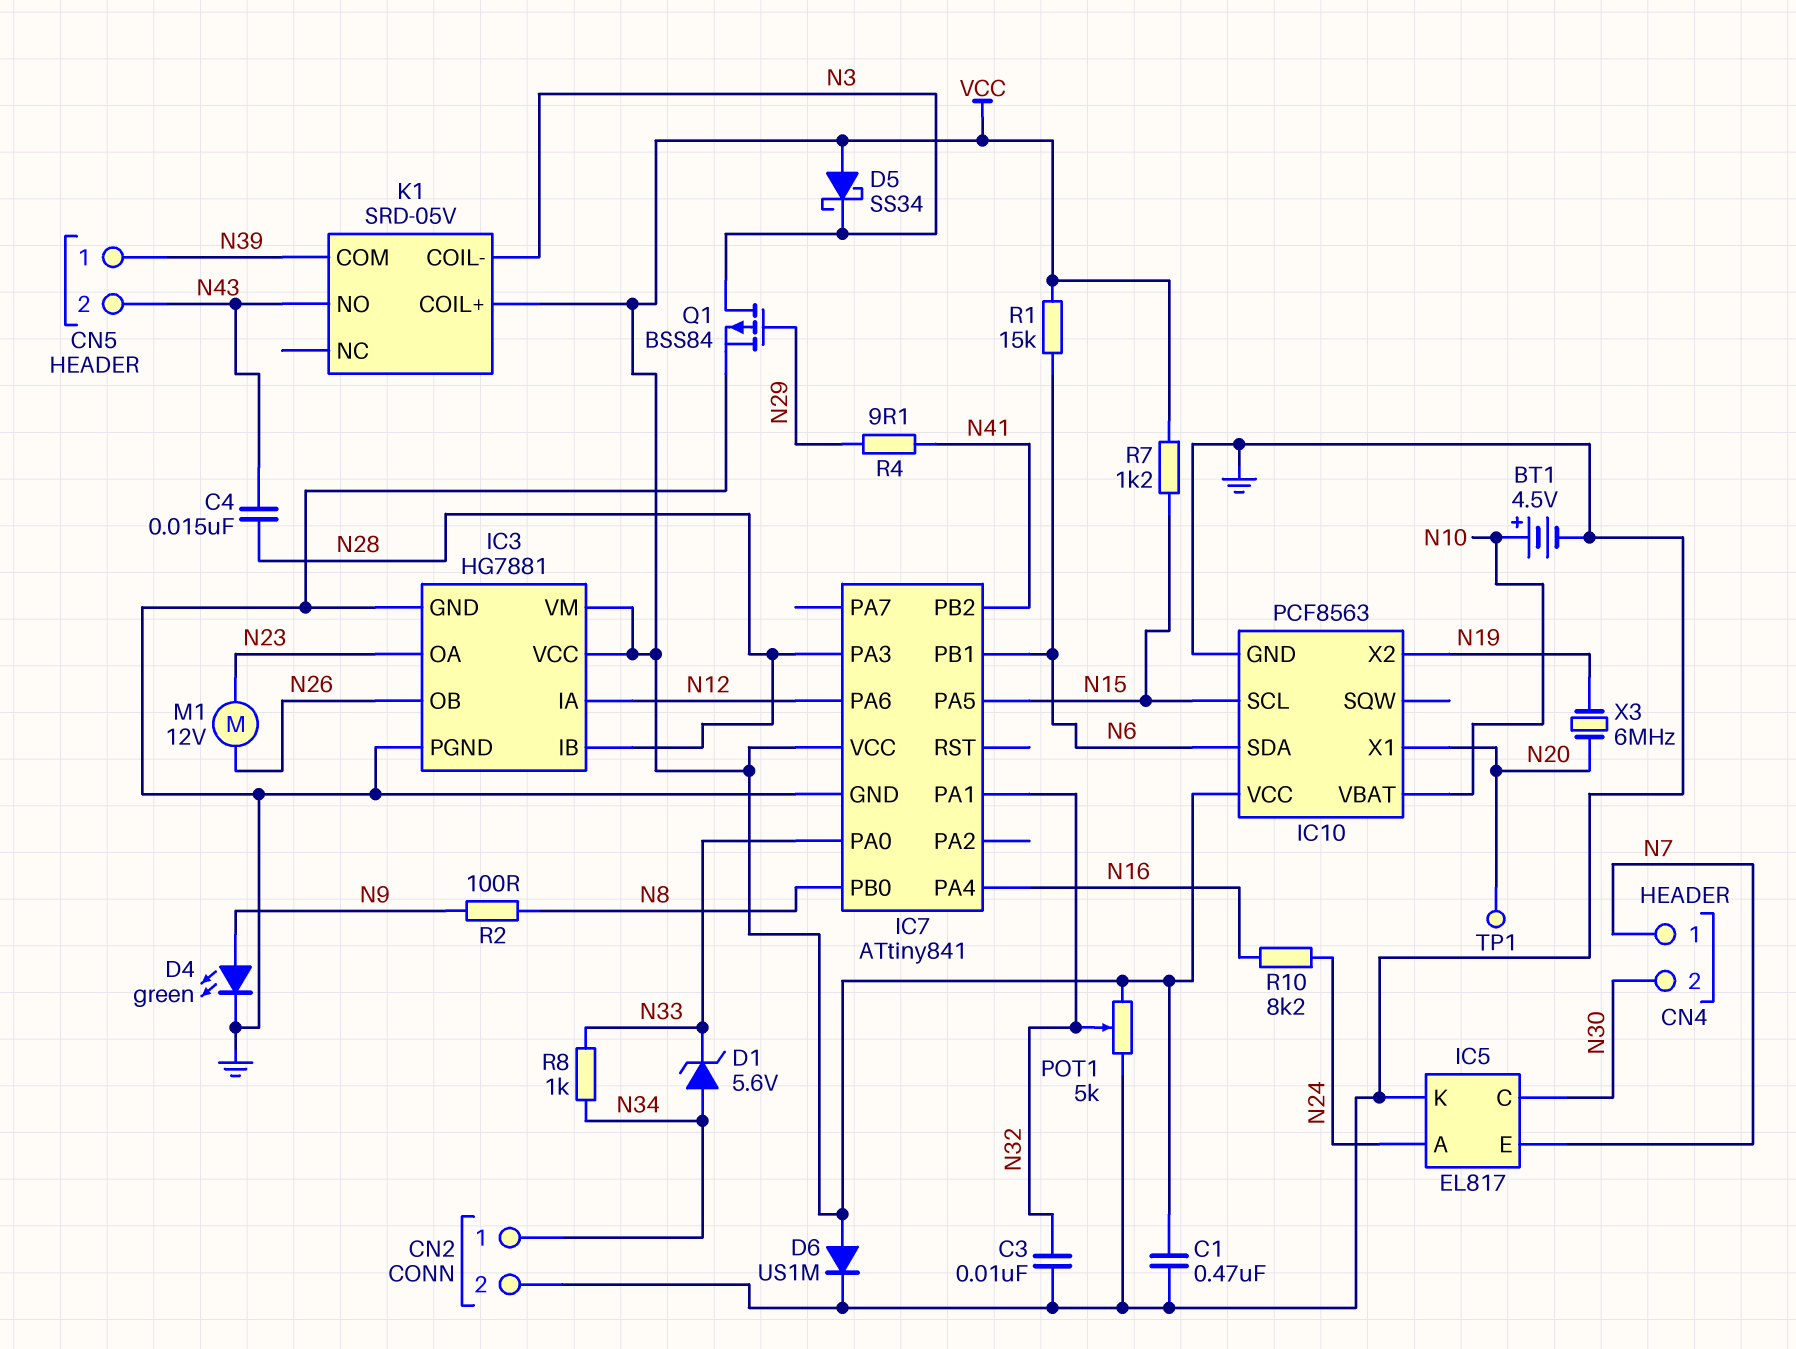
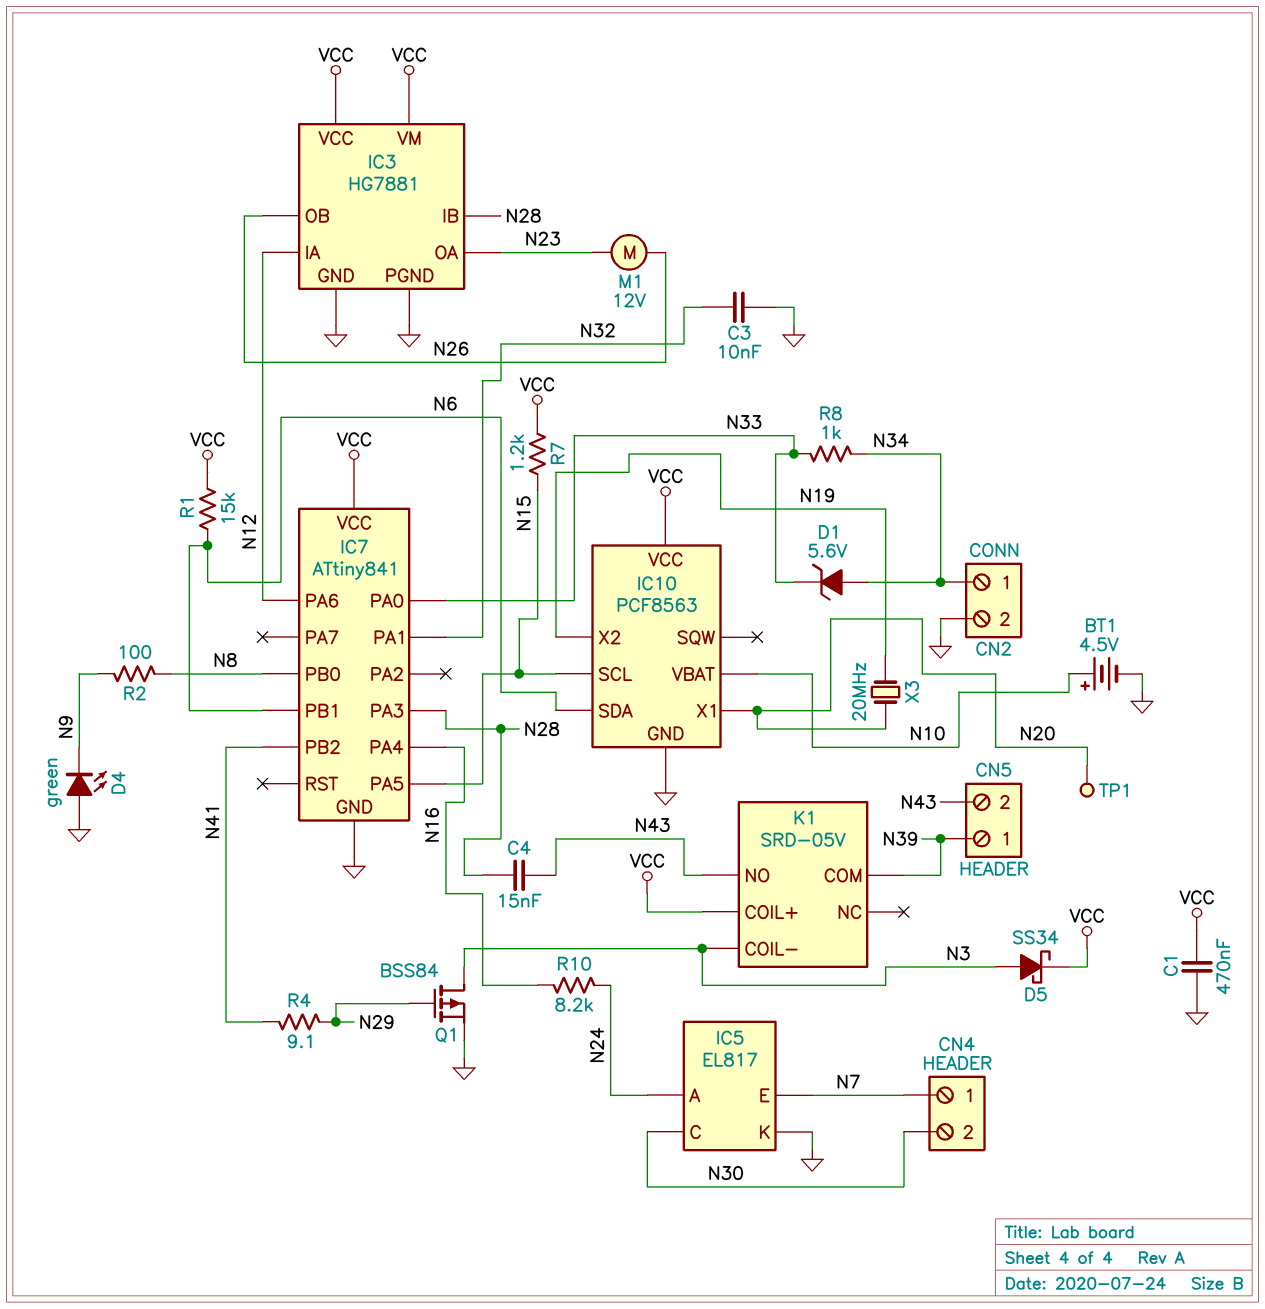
D4: LED green (A N9, K GND) -> LED green (A GND, K N9)
D5: schottky SS34 (A VCC, K N3) -> schottky SS34 (A N3, K VCC)
D6: diode US1M (A VCC, K GND) -> none
POT1: 5k (GND, VCC, wiper N32) -> none
X3: 6MHz (N19, N20) -> 20MHz (N19, N20)

